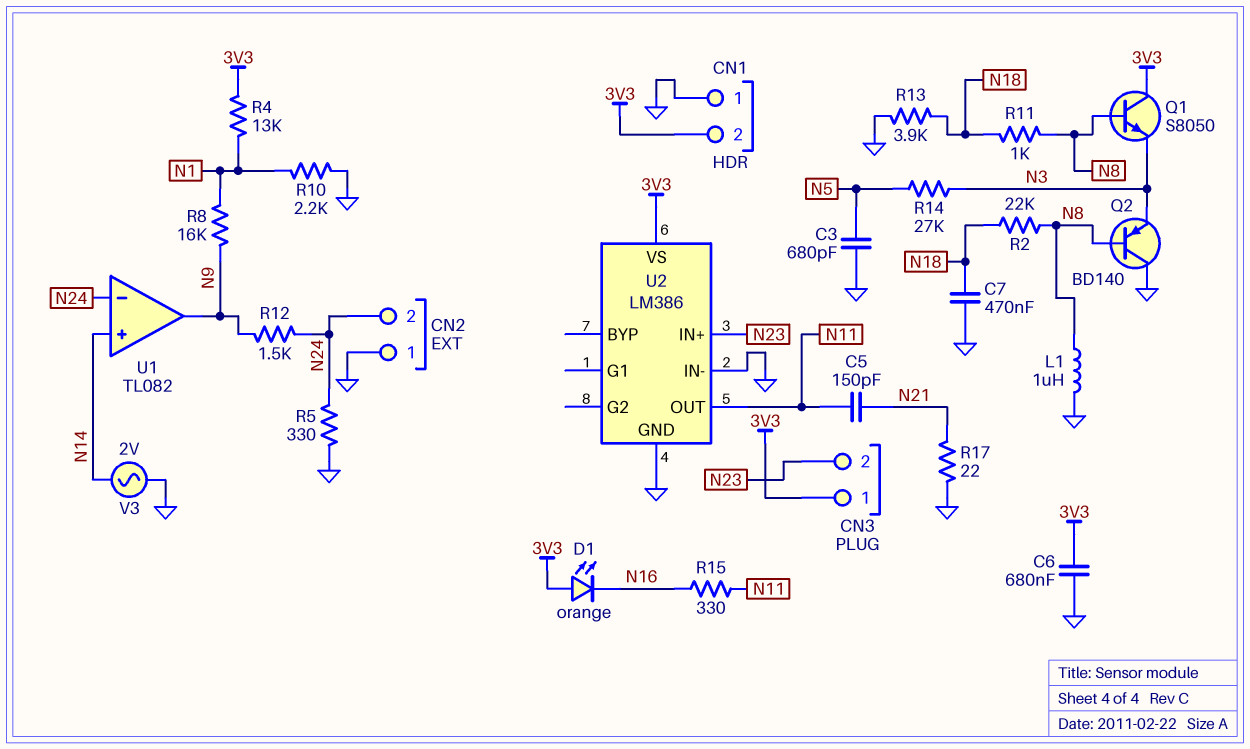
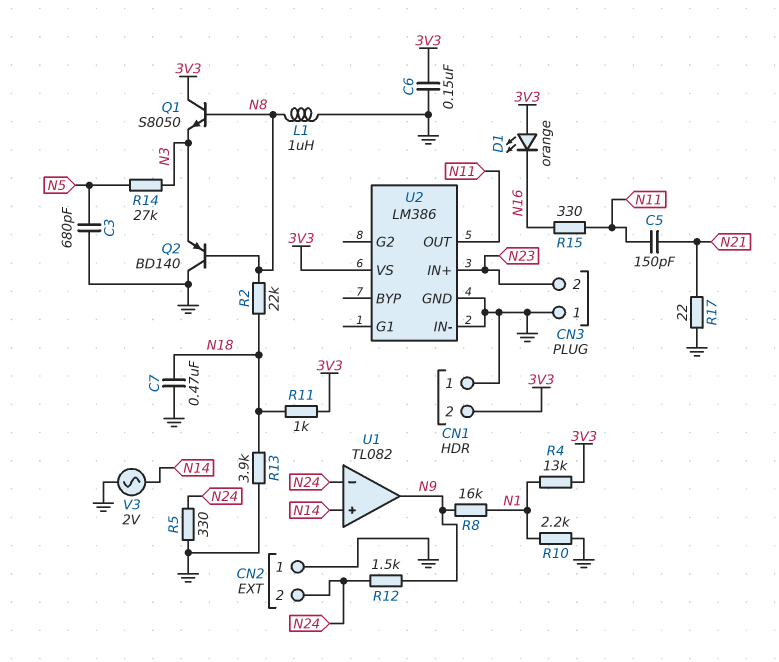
C6: 680nF (3V3, GND) -> 150nF (3V3, GND)
CN3 pin 1: 3V3 -> GND
R11: 1k (N8, N18) -> 1k (3V3, N18)

